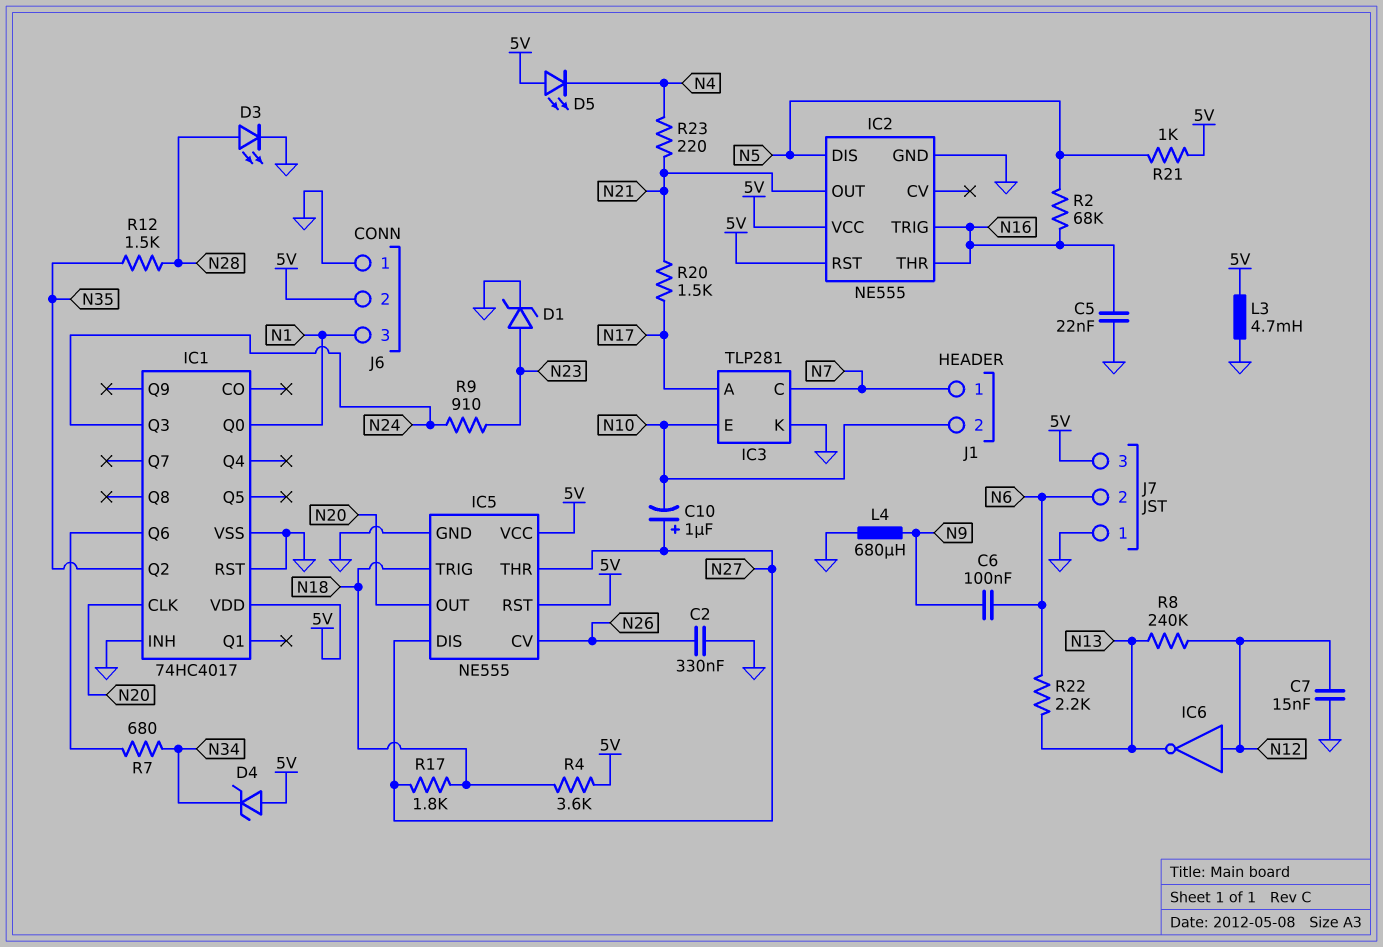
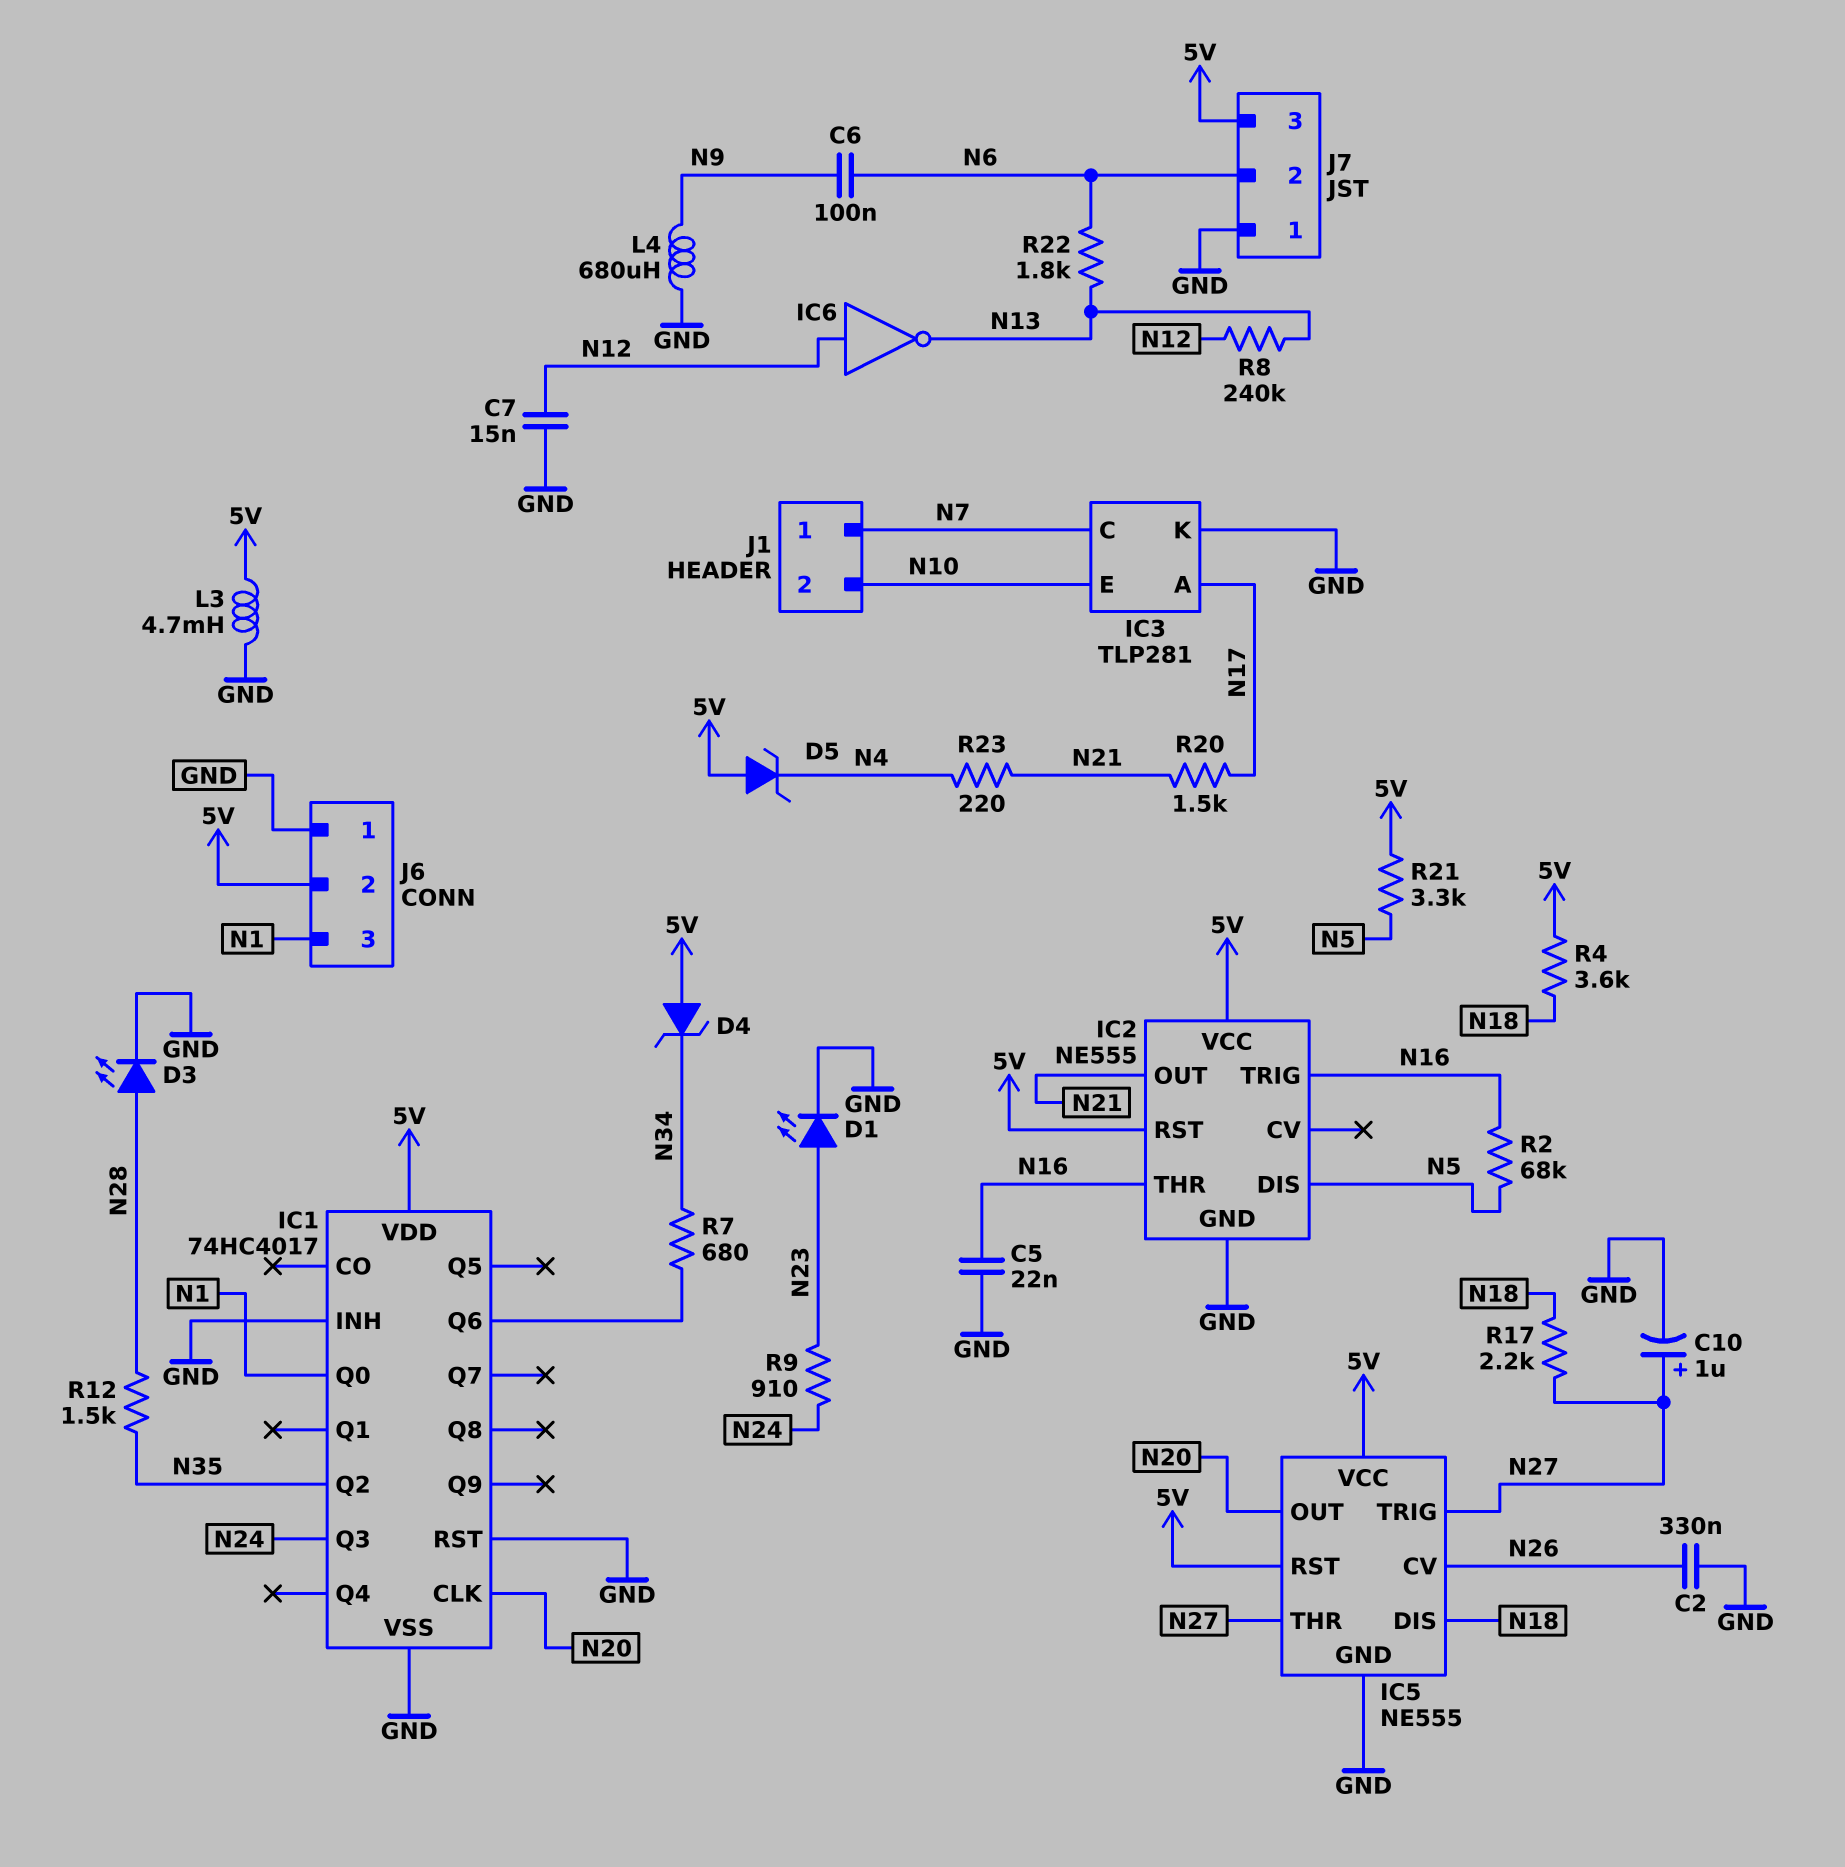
C10: 1uF (plus N27, minus N10) -> 1uF (plus N27, minus GND)
D1: zener (A N23, K GND) -> LED (A N23, K GND)
D5: LED (A 5V, K N4) -> zener (A 5V, K N4)
IC5 pin DIS: N27 -> N18
IC5 pin TRIG: N18 -> N27
R17: 1.8k (N18, N27) -> 2.2k (N18, N27)
R21: 1k (5V, N5) -> 3.3k (5V, N5)
R22: 2.2k (N6, N13) -> 1.8k (N6, N13)

